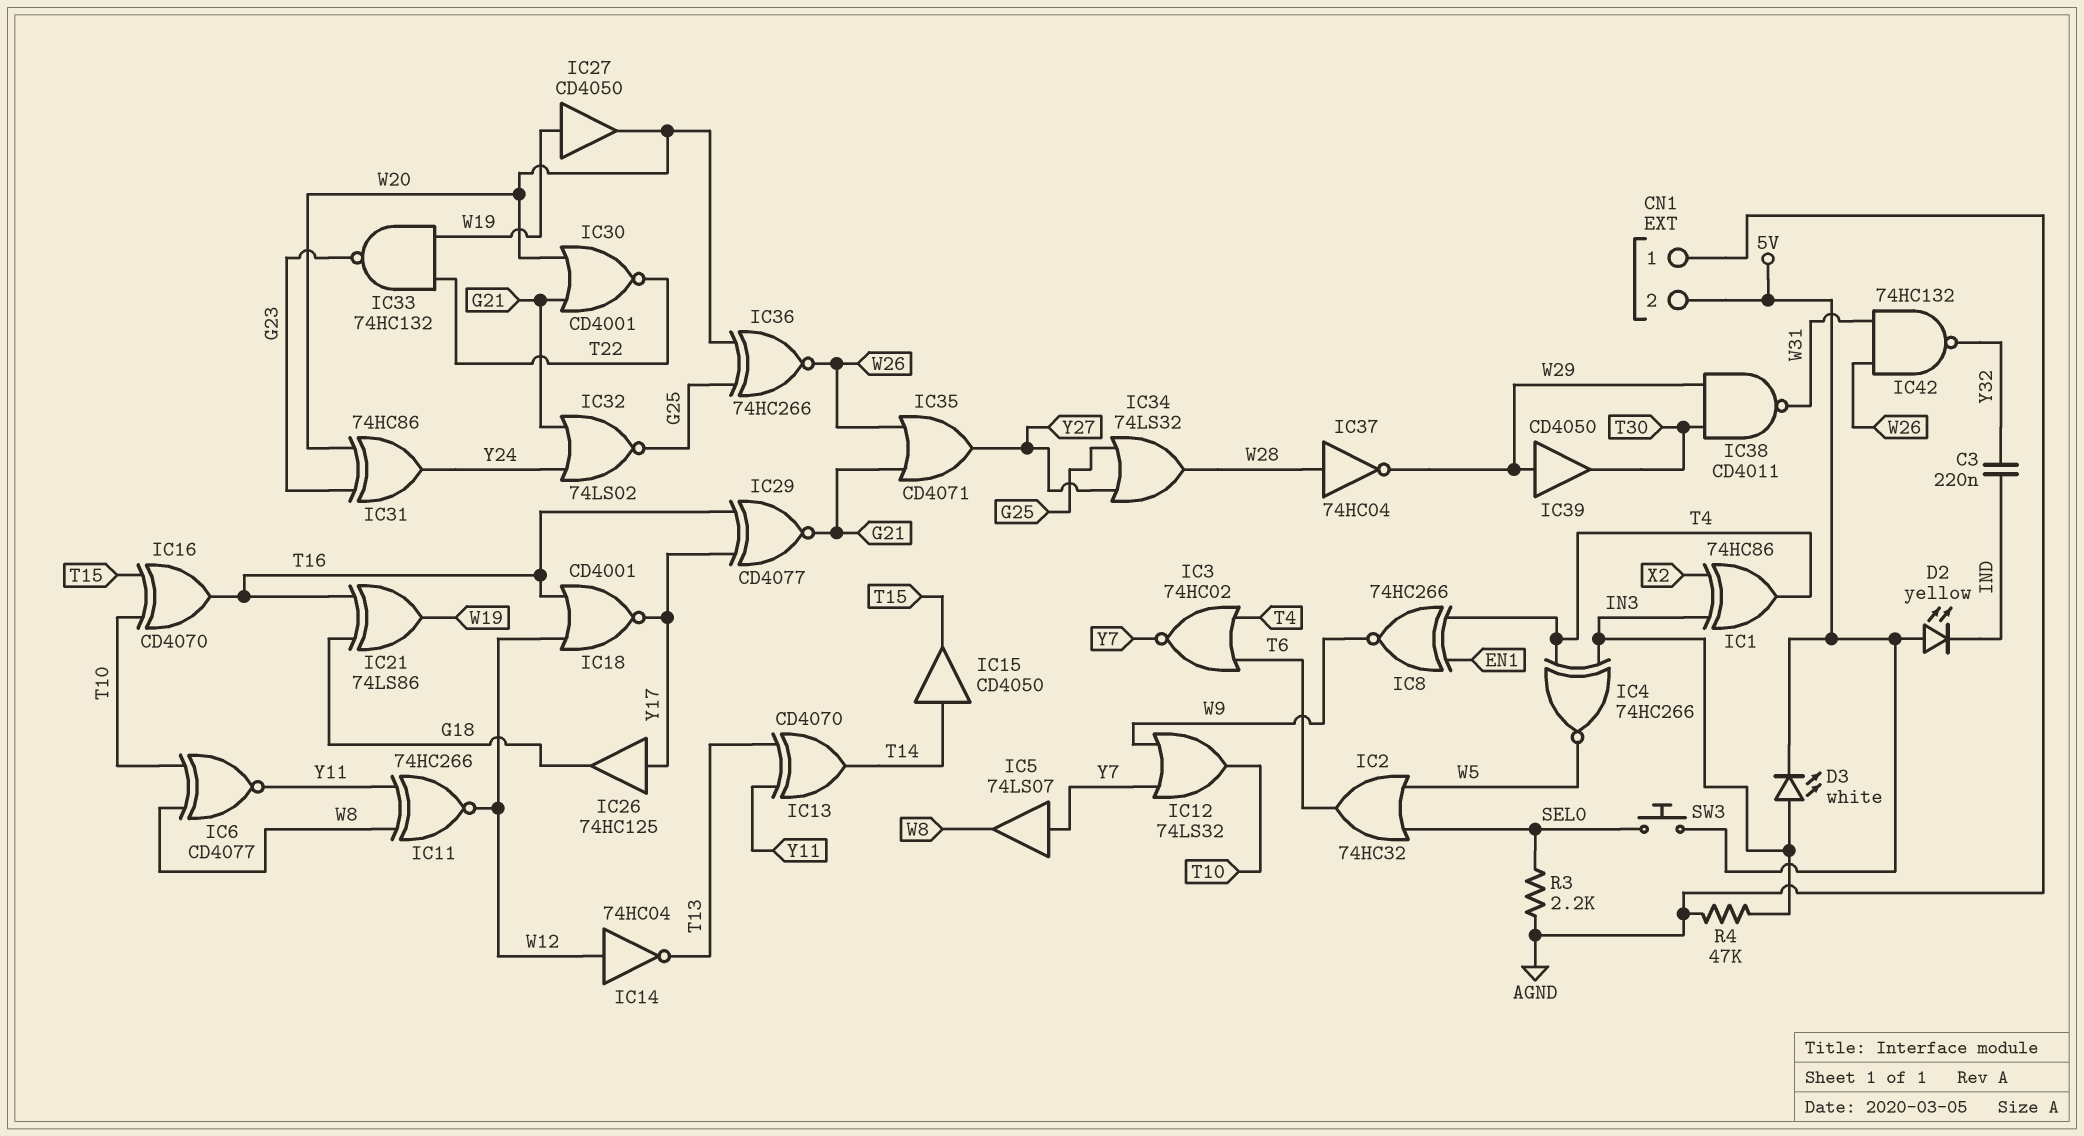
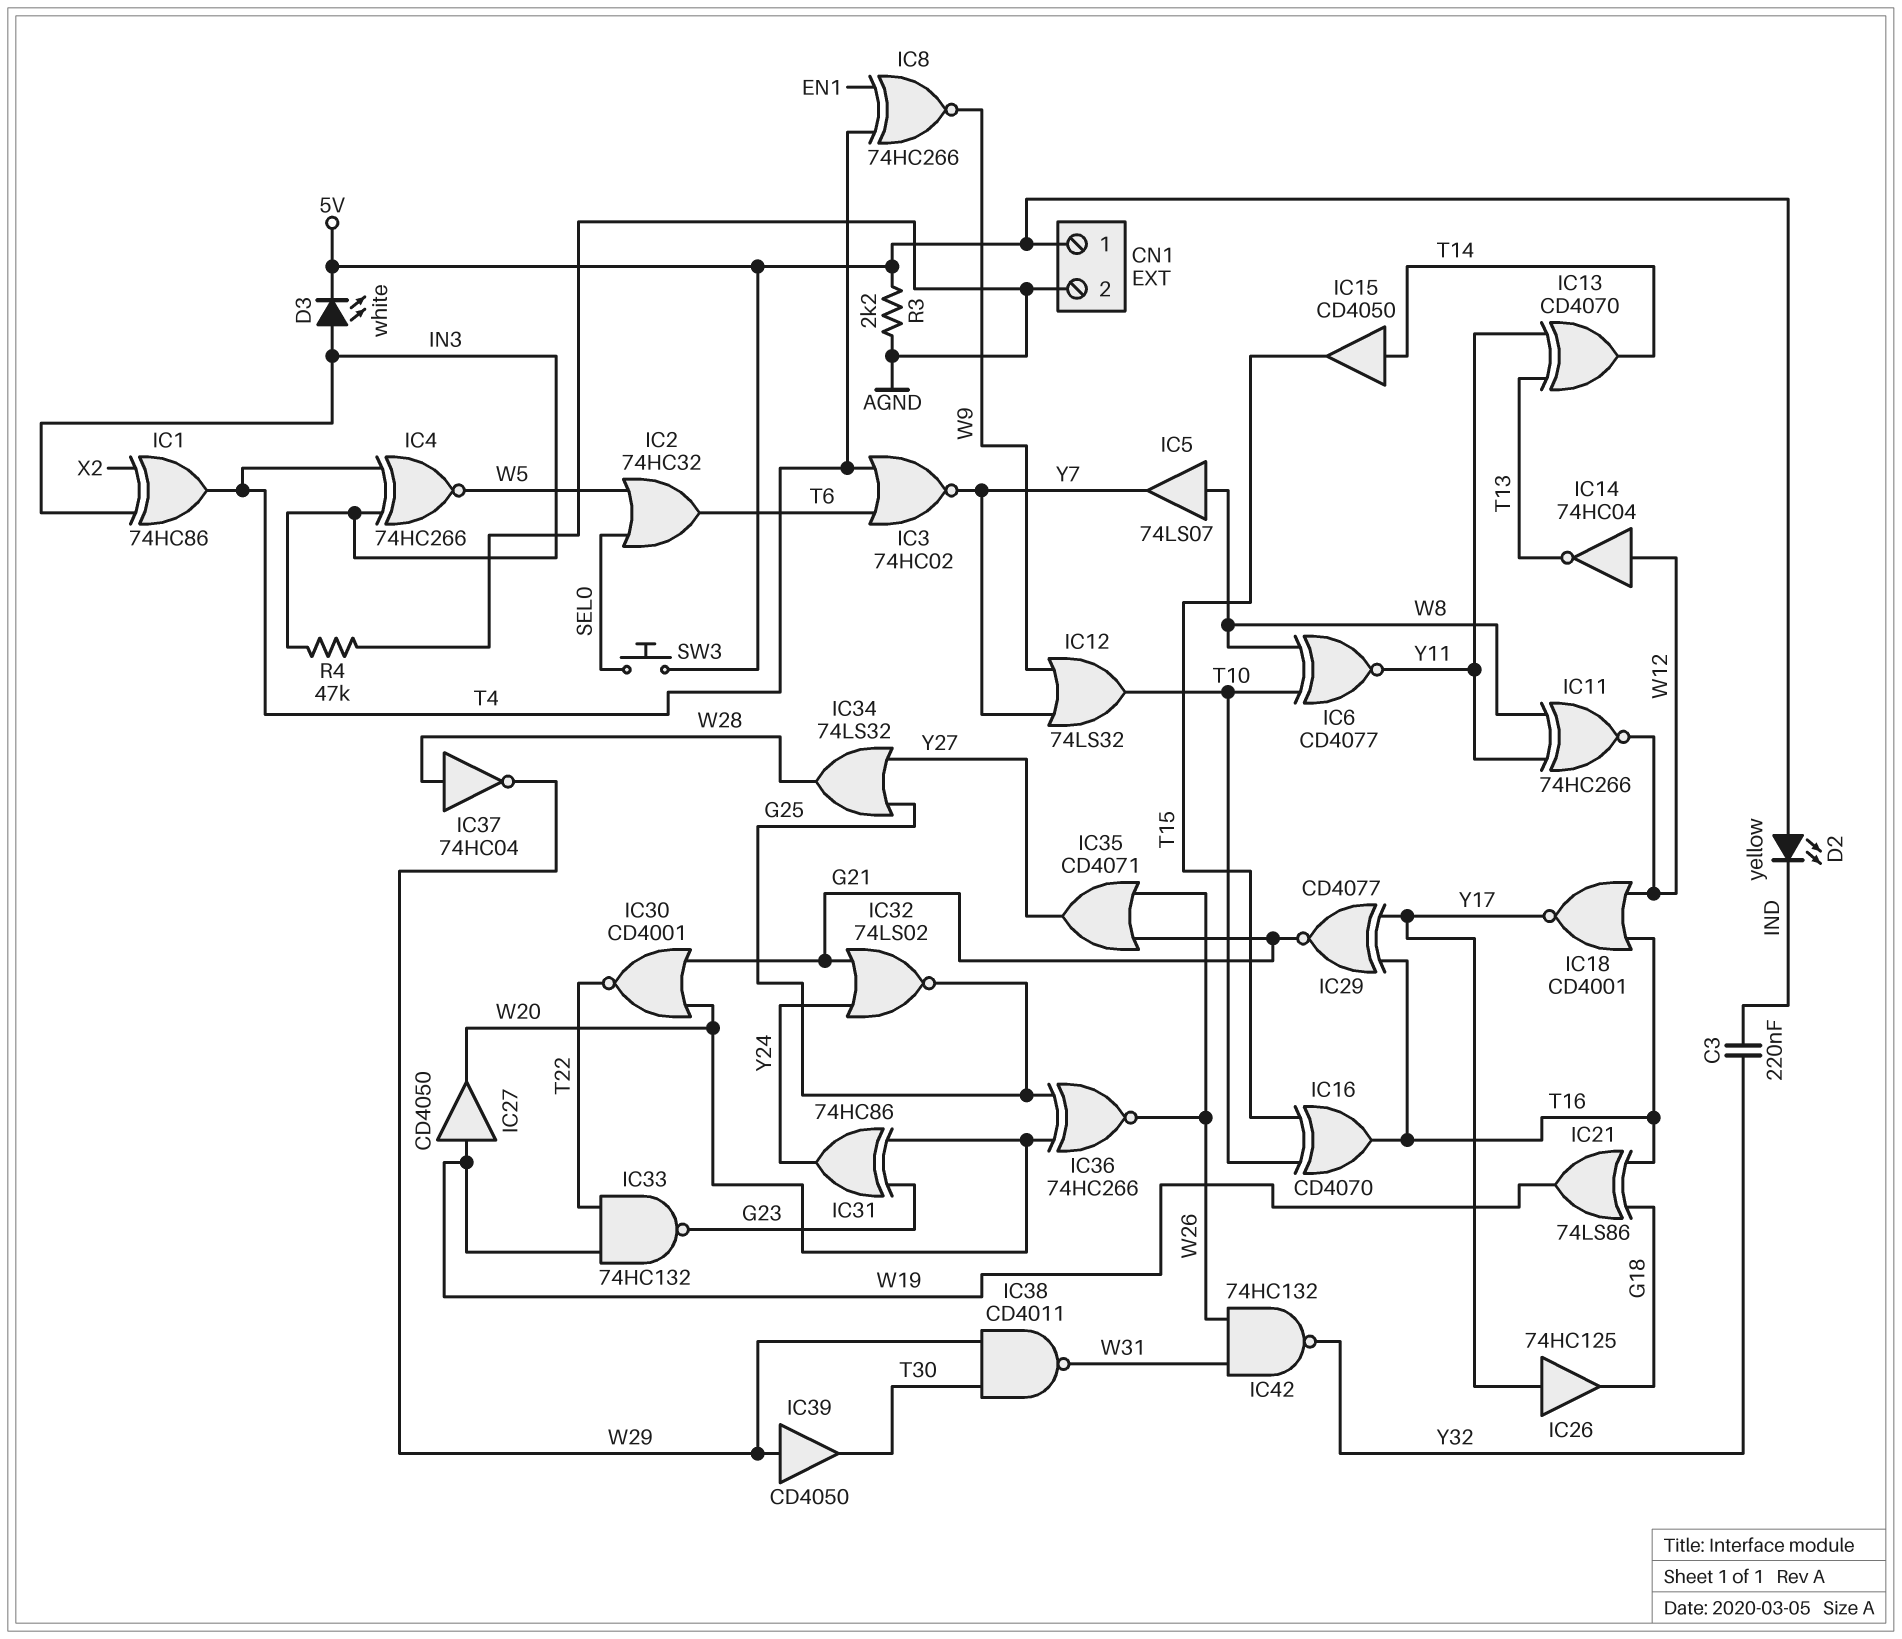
CN1 pin 1: AGND -> 5V
CN1 pin 2: 5V -> AGND
IC5: buffer 74LS07 (in Y7, out W8) -> buffer 74LS07 (in W8, out Y7)
R3: 2.2k (AGND, SEL0) -> 2.2k (5V, AGND)

